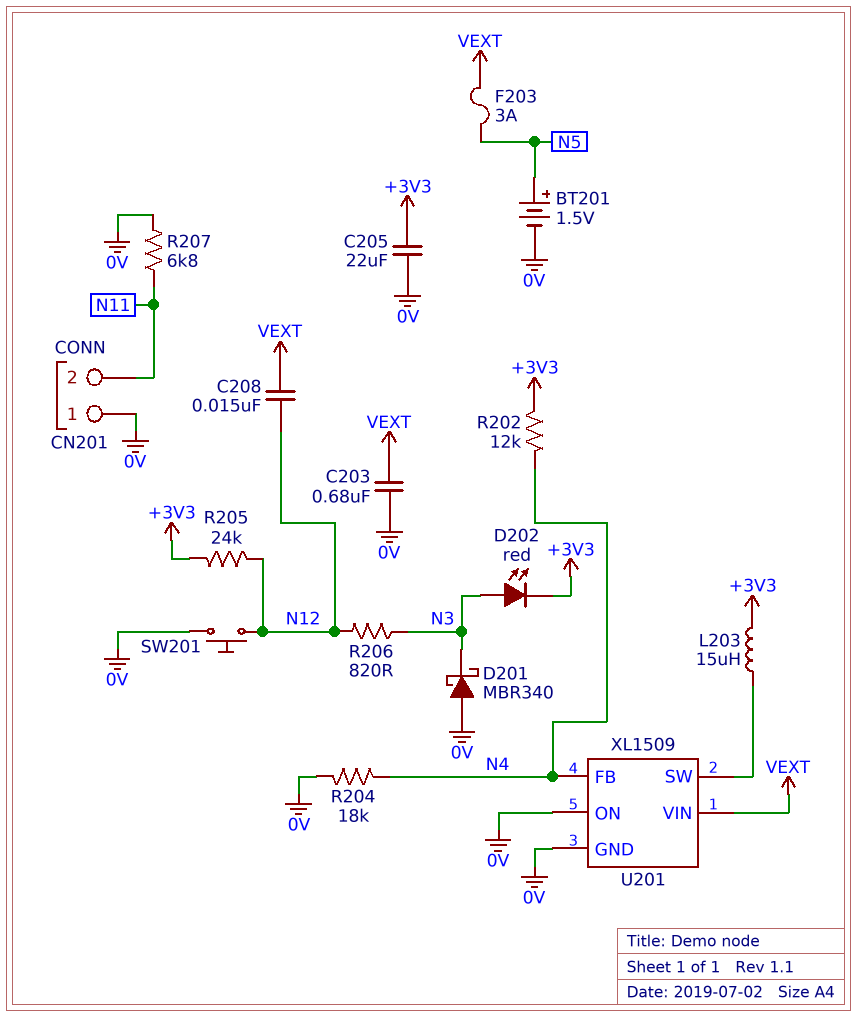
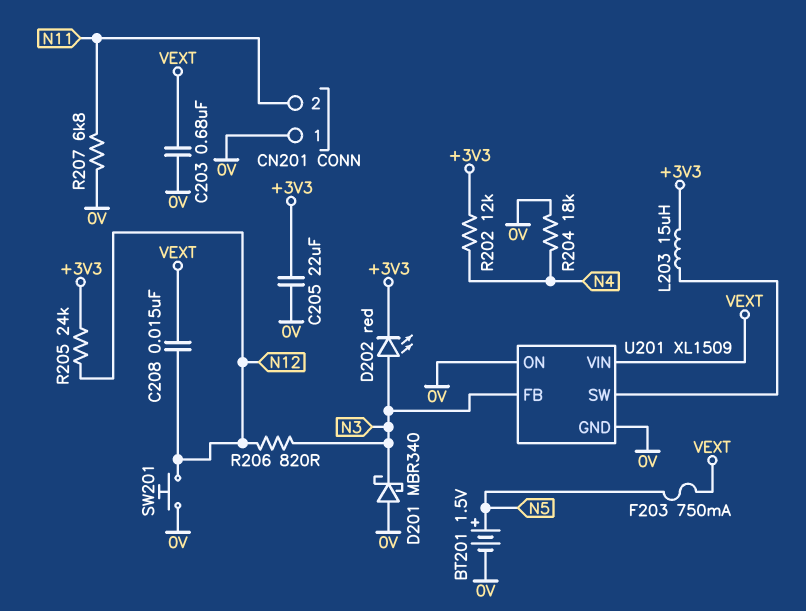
F203: 3A (N5, VEXT) -> 750mA (N5, VEXT)
U201 pin FB: N4 -> N3

